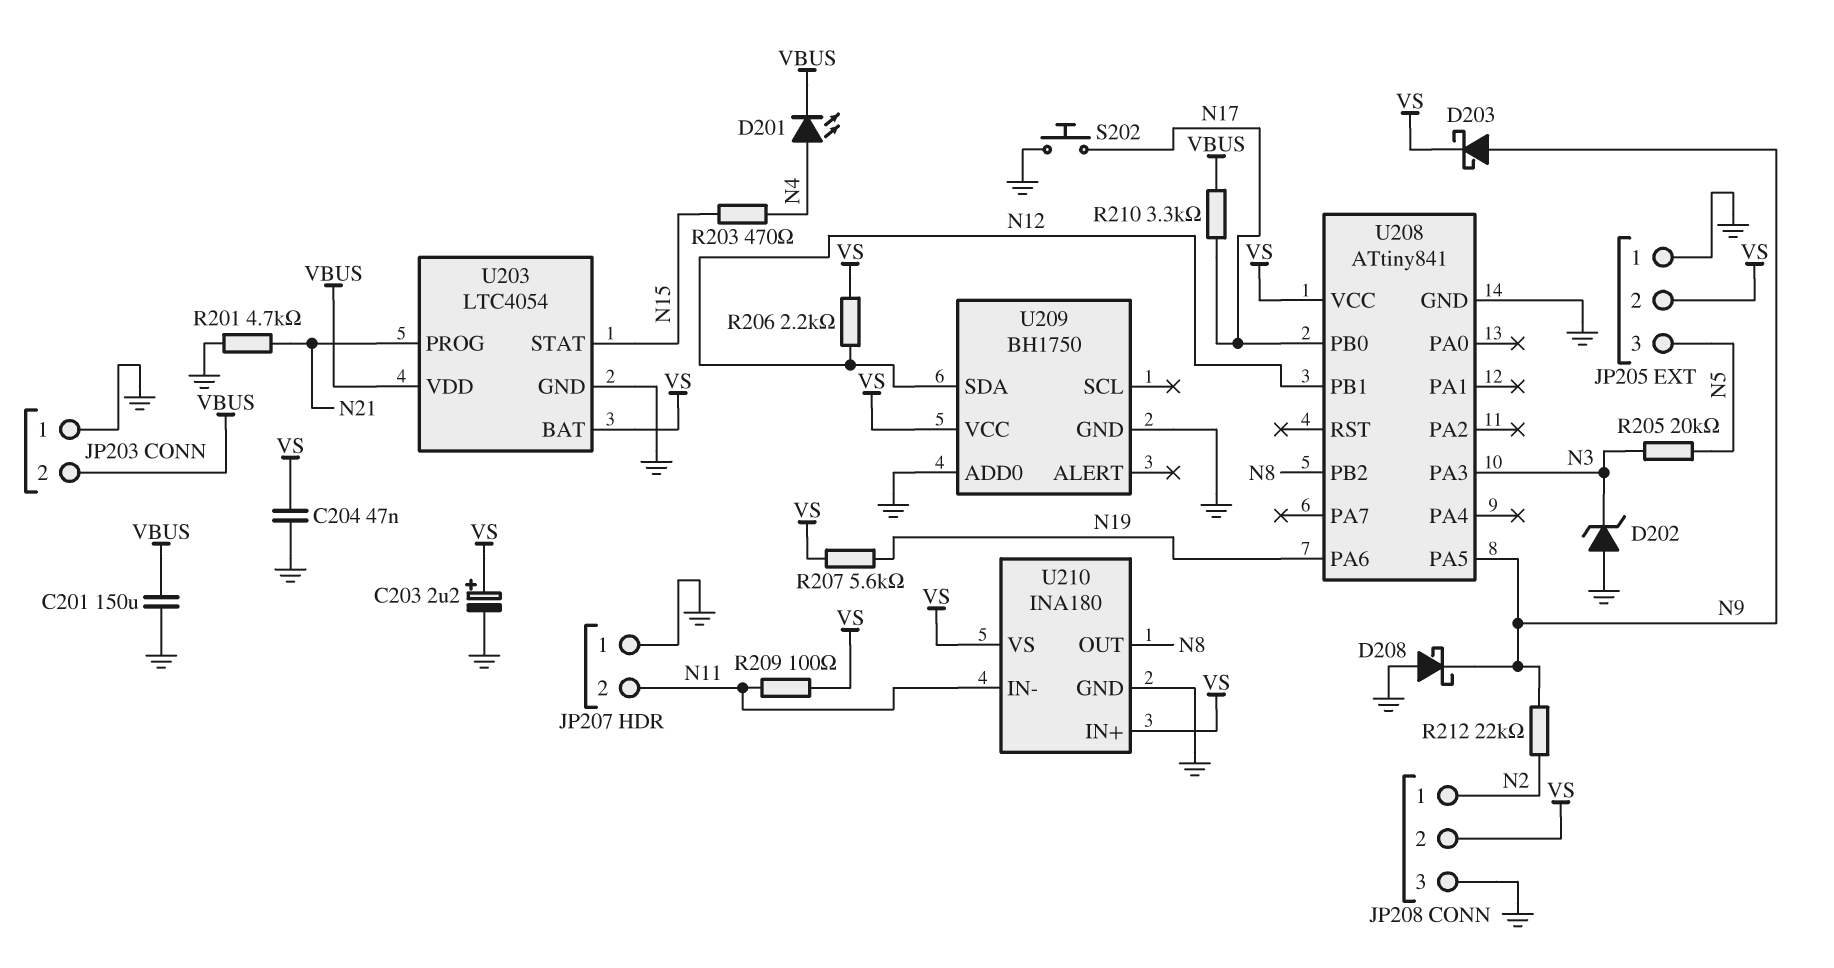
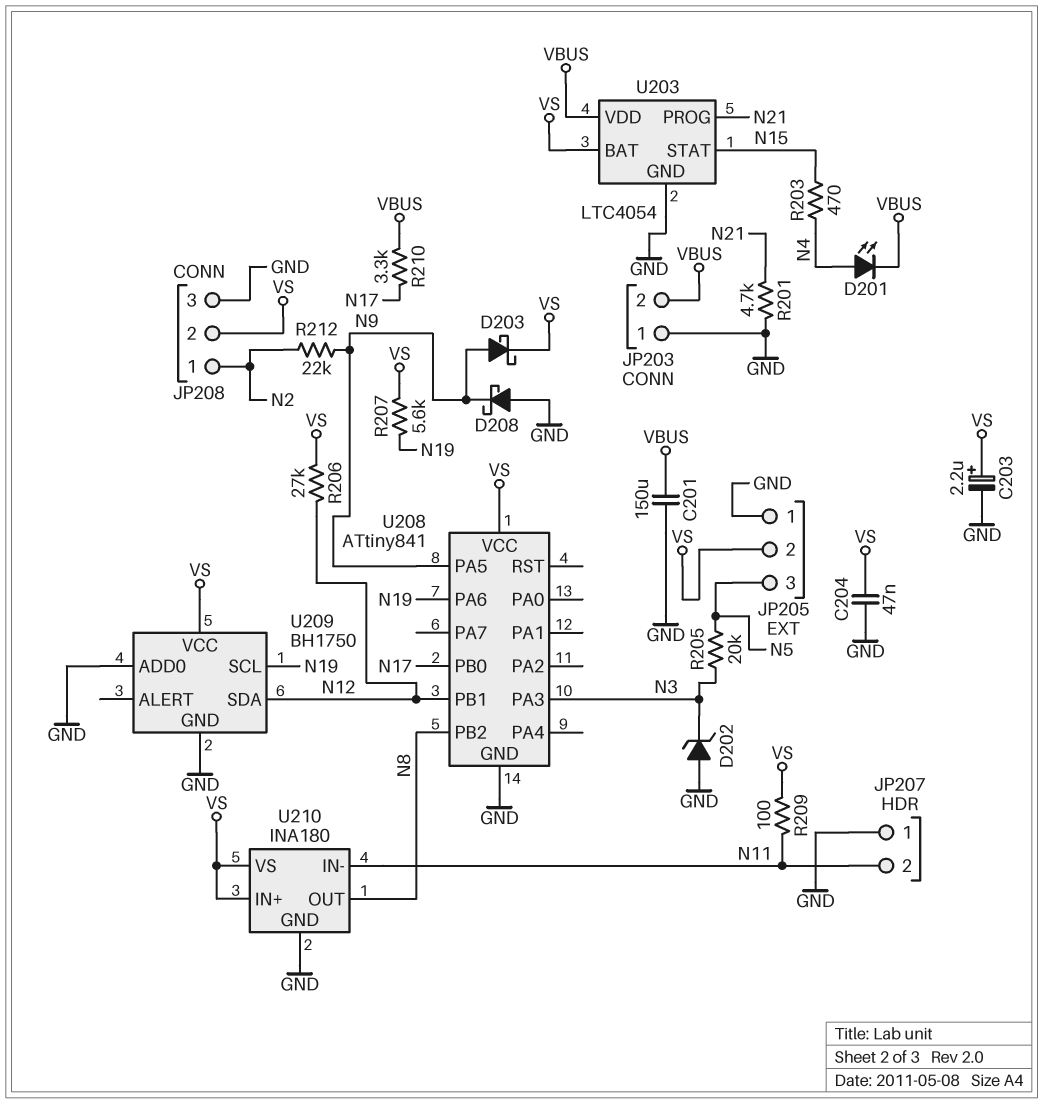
R206: 2.2k (N12, VS) -> 27k (N12, VS)
S202: button (GND, N17) -> none
U209 pin SCL: none -> N19

